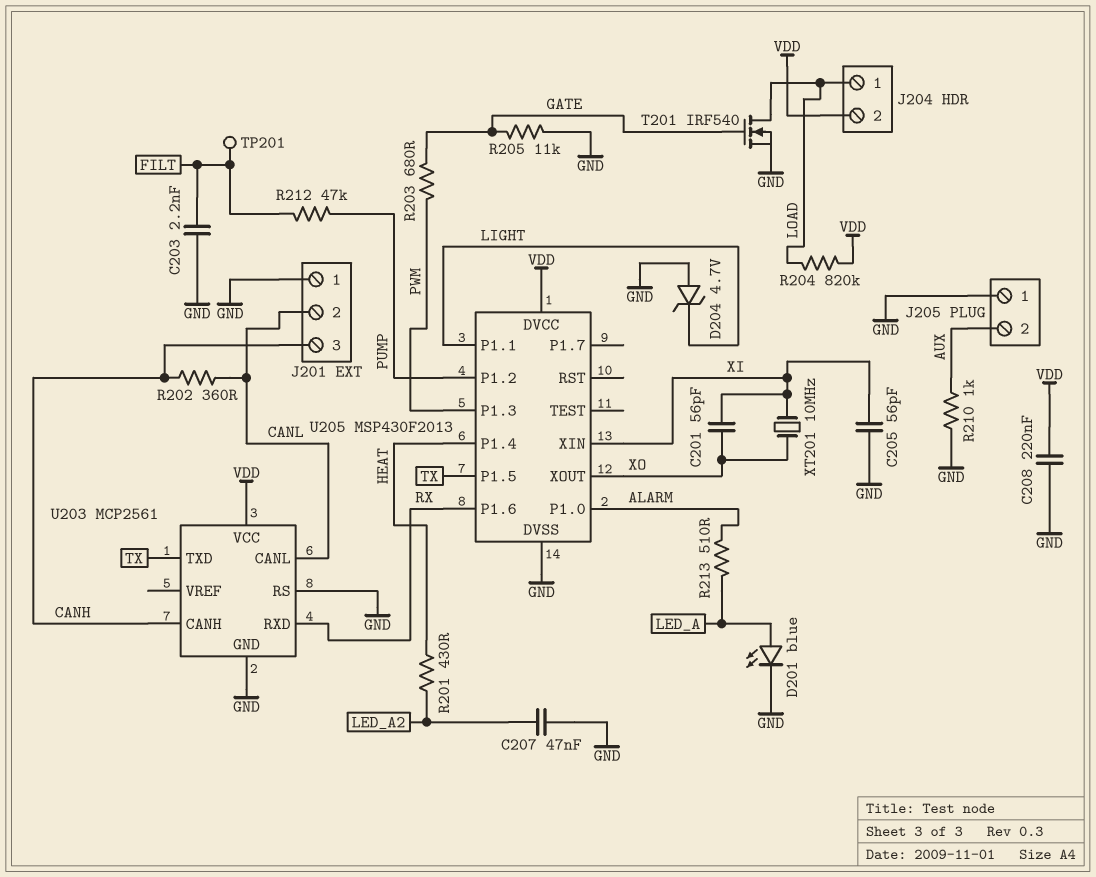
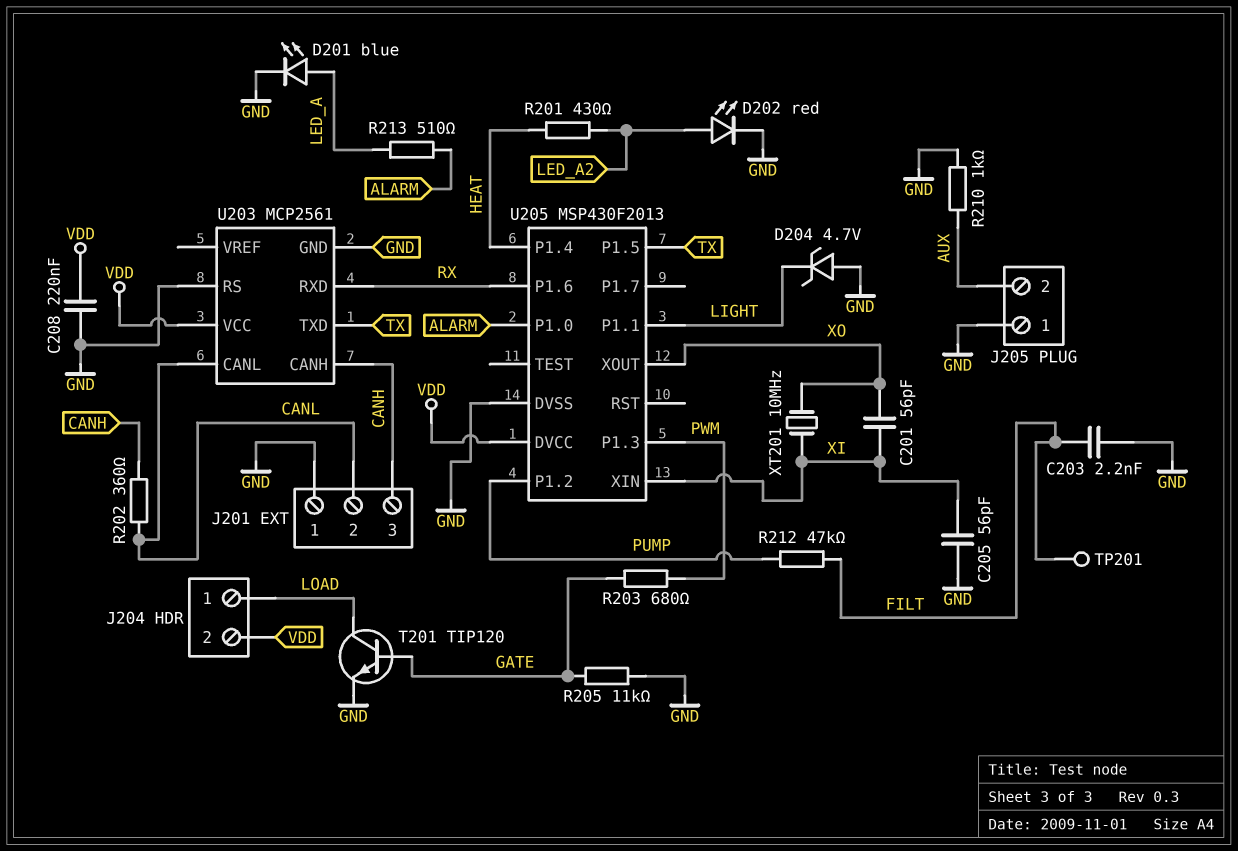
C207: 47nF (GND, LED_A2) -> none
D202: none -> LED red (A LED_A2, K GND)
R204: 820k (LOAD, VDD) -> none
T201: NMOS IRF540 (G GATE, D LOAD, S GND) -> NPN TIP120 (B GATE, C LOAD, E GND)

